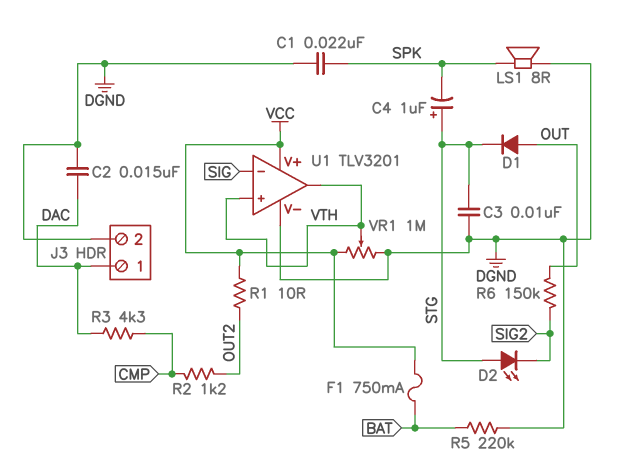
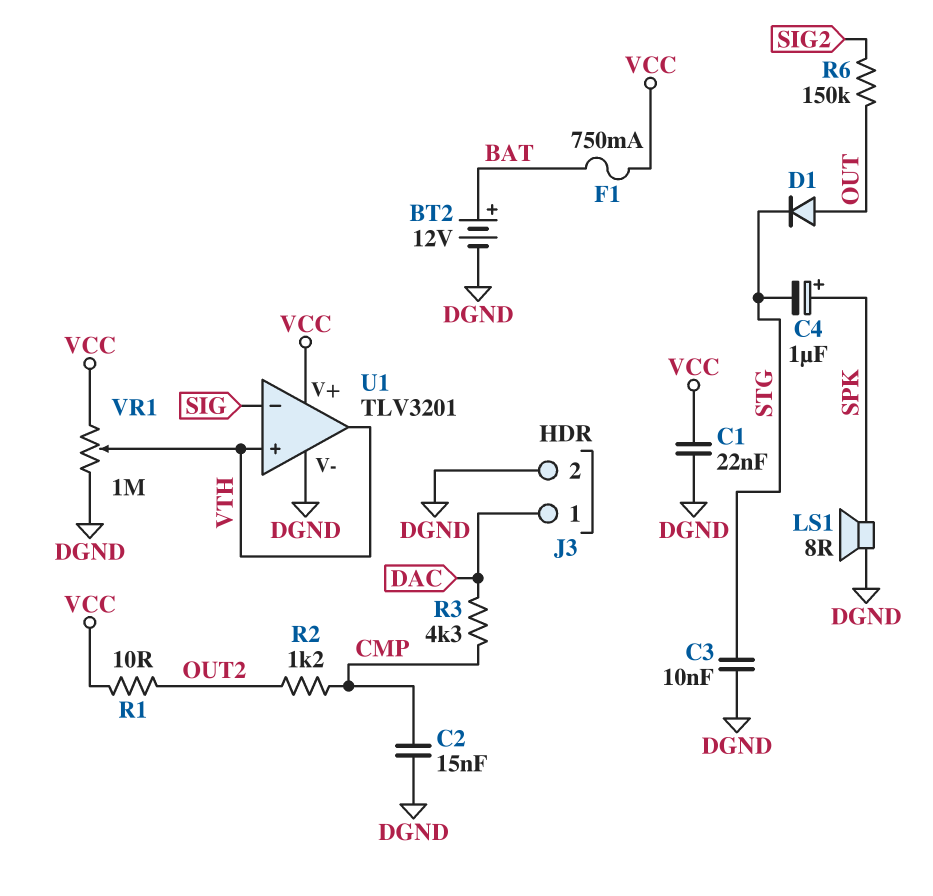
BT2: none -> 12V (plus BAT, minus DGND)
C1: 22nF (DGND, SPK) -> 22nF (DGND, VCC)
C2: 15nF (DAC, DGND) -> 15nF (CMP, DGND)
C4: 1uF (plus STG, minus SPK) -> 1uF (plus SPK, minus STG)
D2: LED (A STG, K SIG2) -> none
R5: 220k (BAT, DGND) -> none

